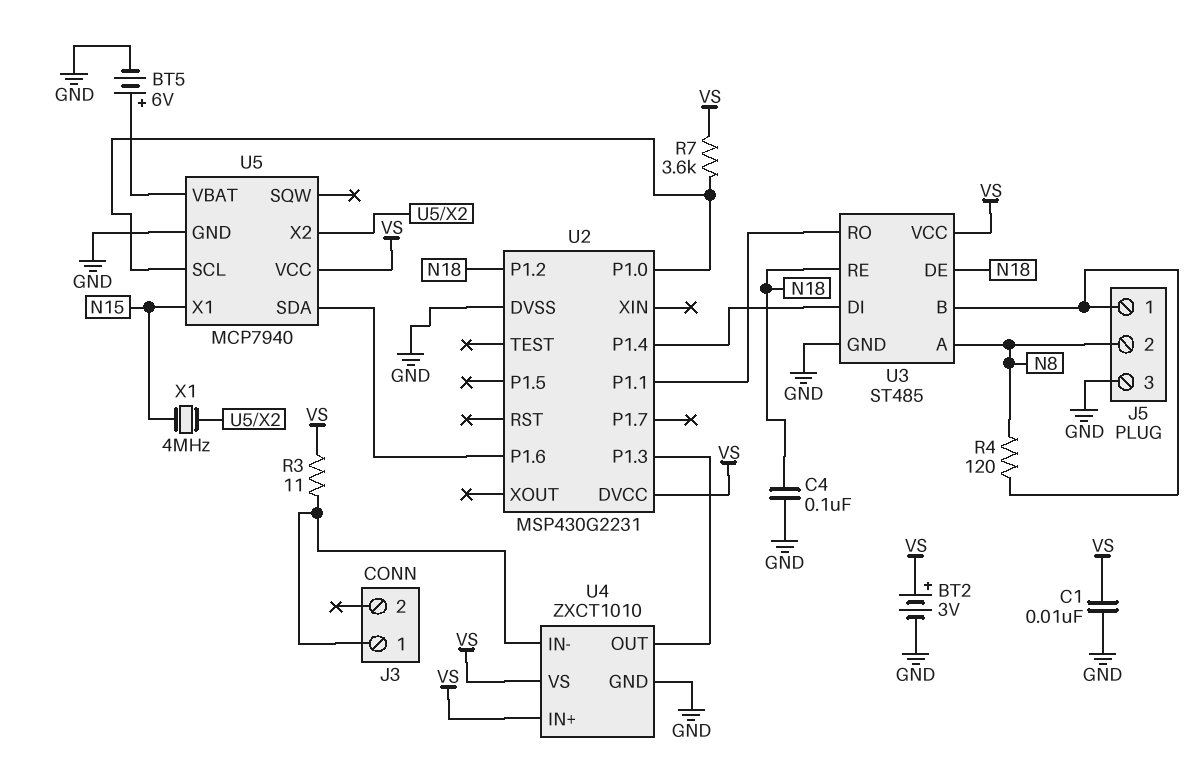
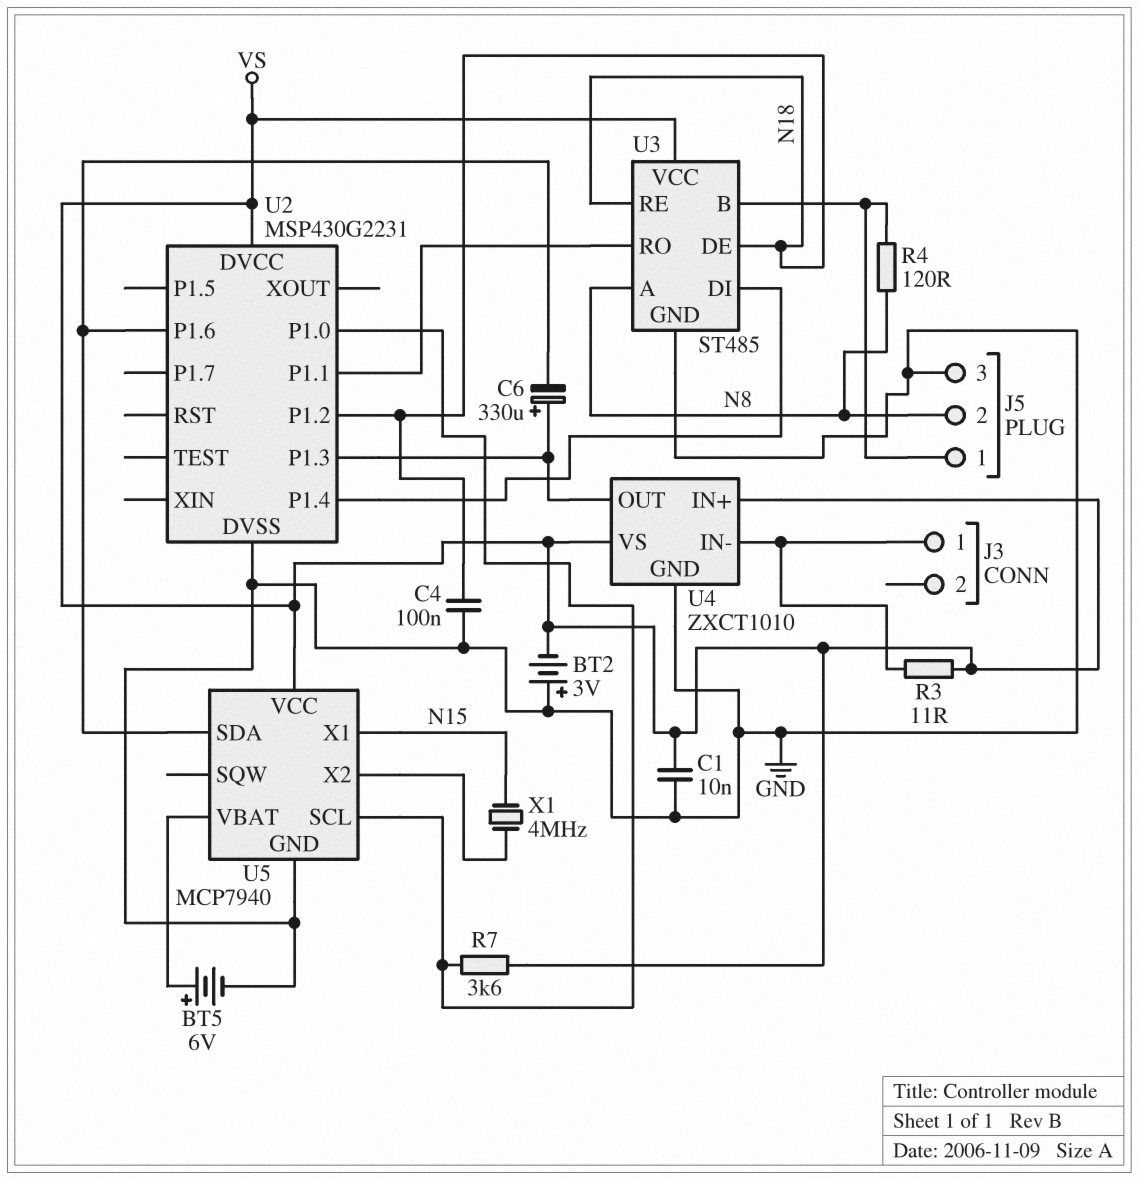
BT2: 3V (plus VS, minus GND) -> 3V (plus GND, minus VS)
C6: none -> 330uF (plus U2/P1.3, minus U2/P1.6)

